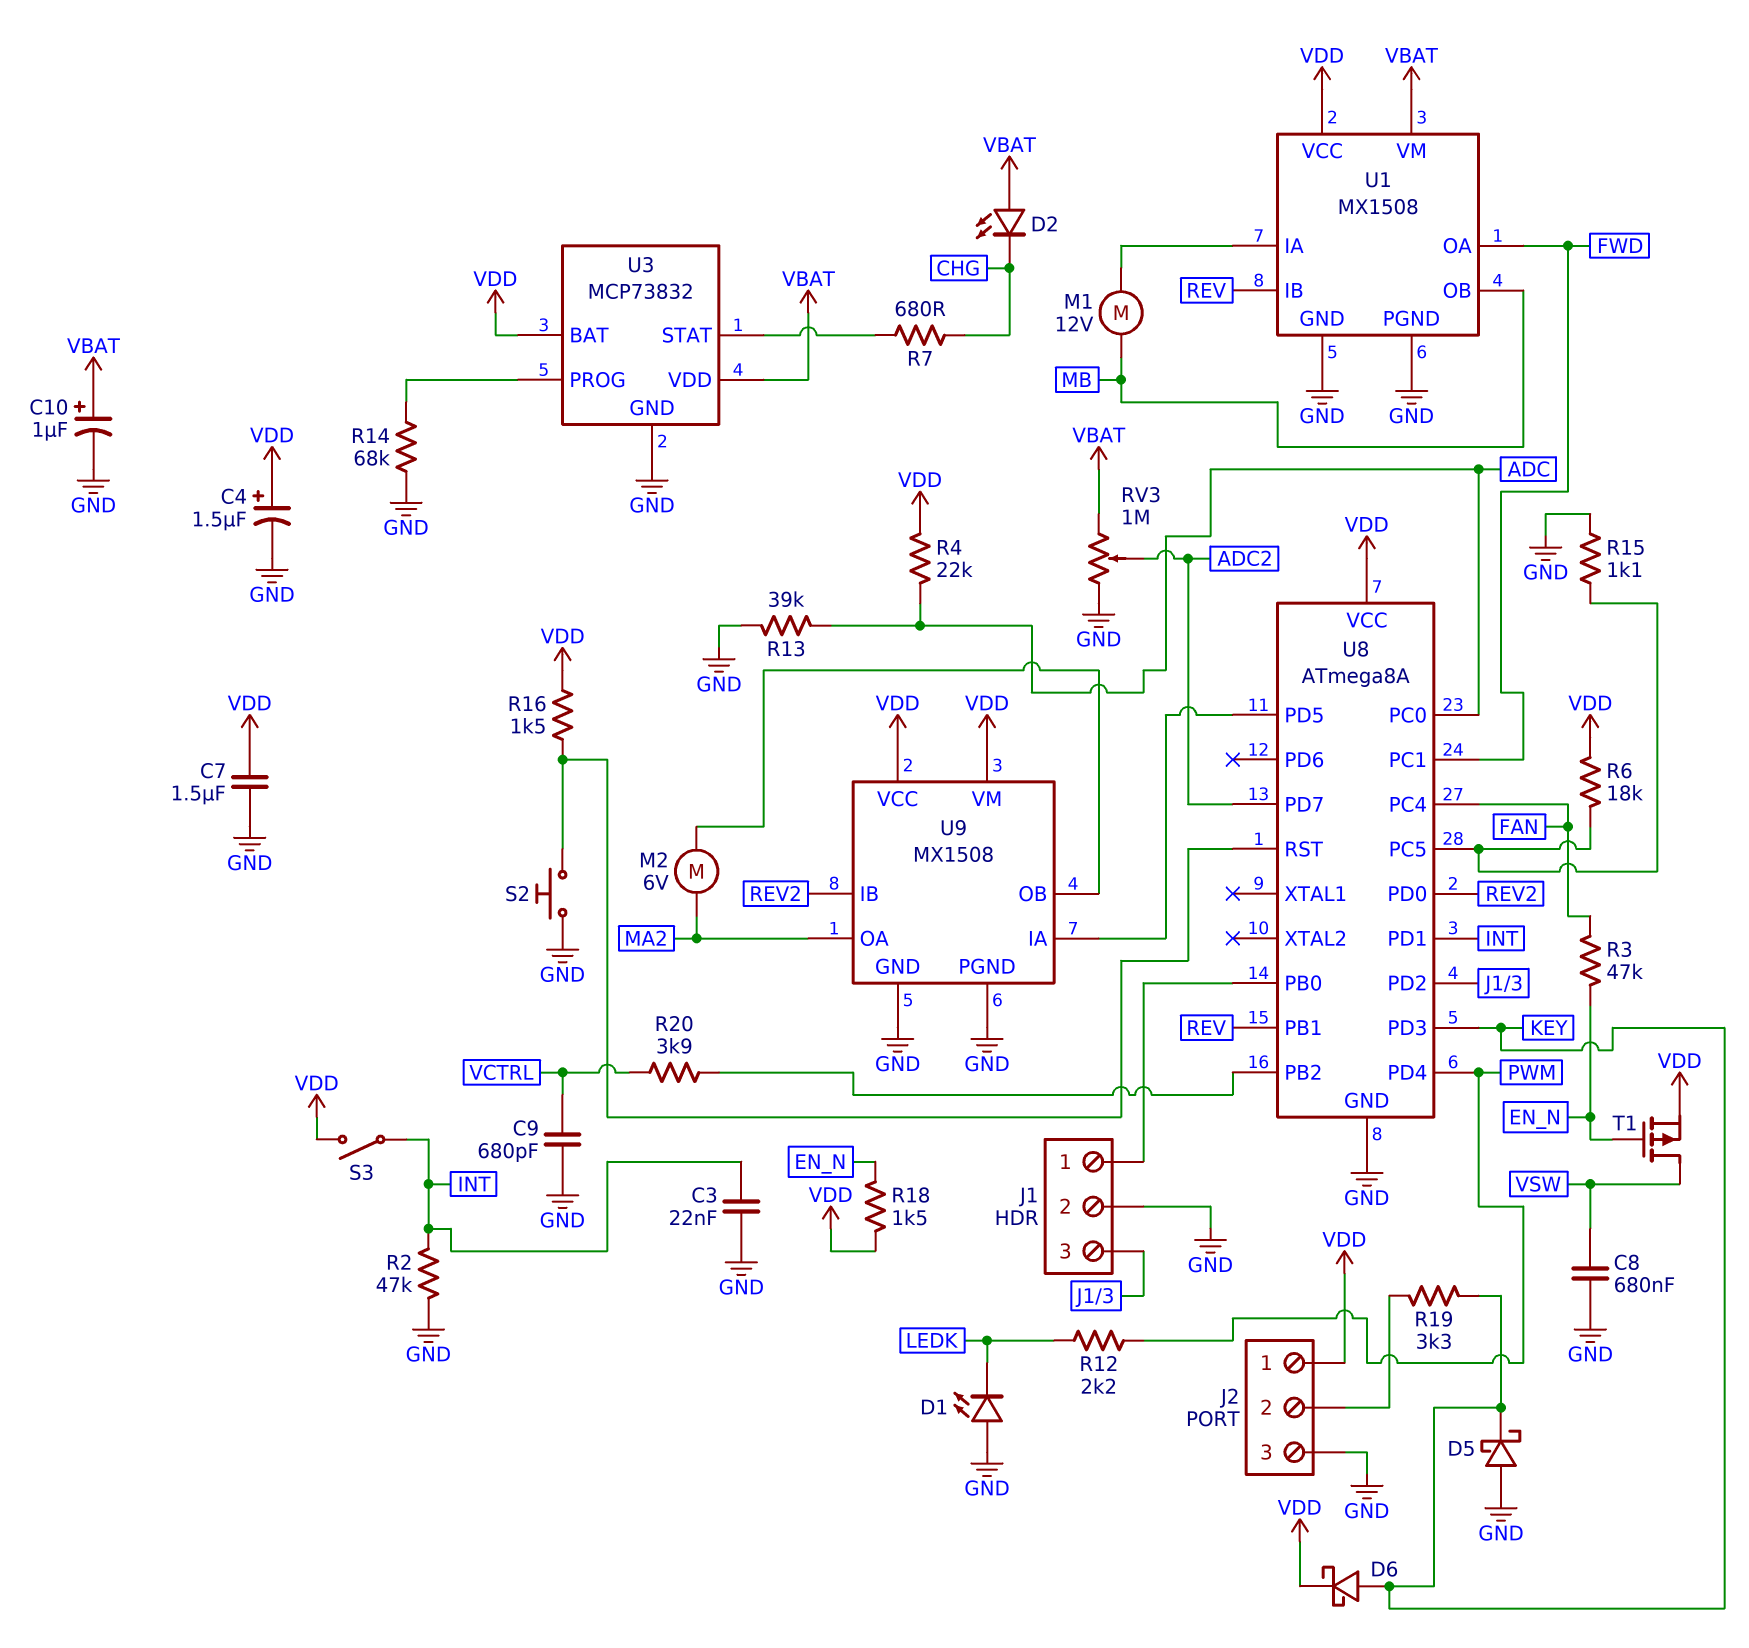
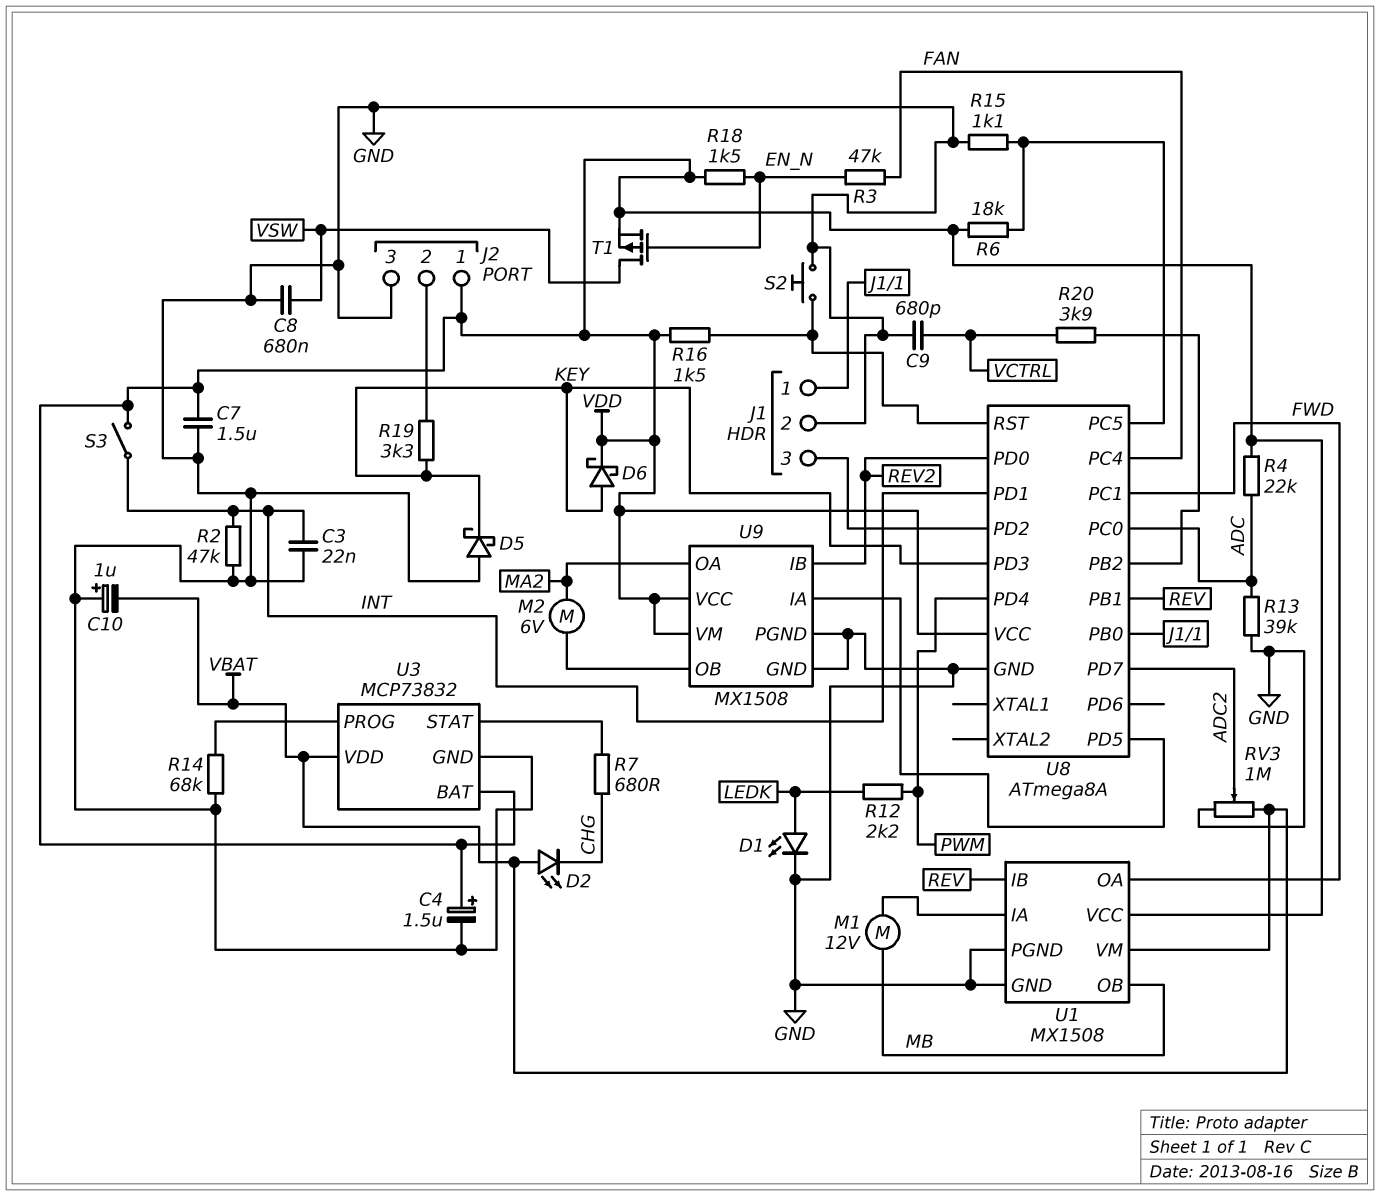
C10: 1uF (plus VBAT, minus GND) -> 1uF (plus GND, minus VBAT)
D1: LED (A GND, K LEDK) -> LED (A LEDK, K GND)

